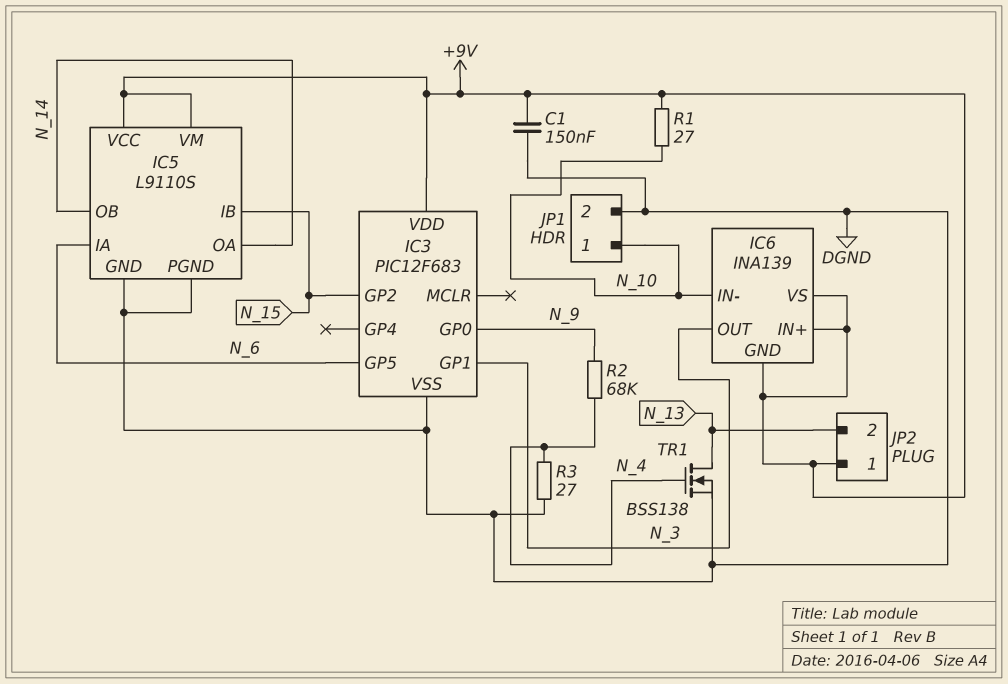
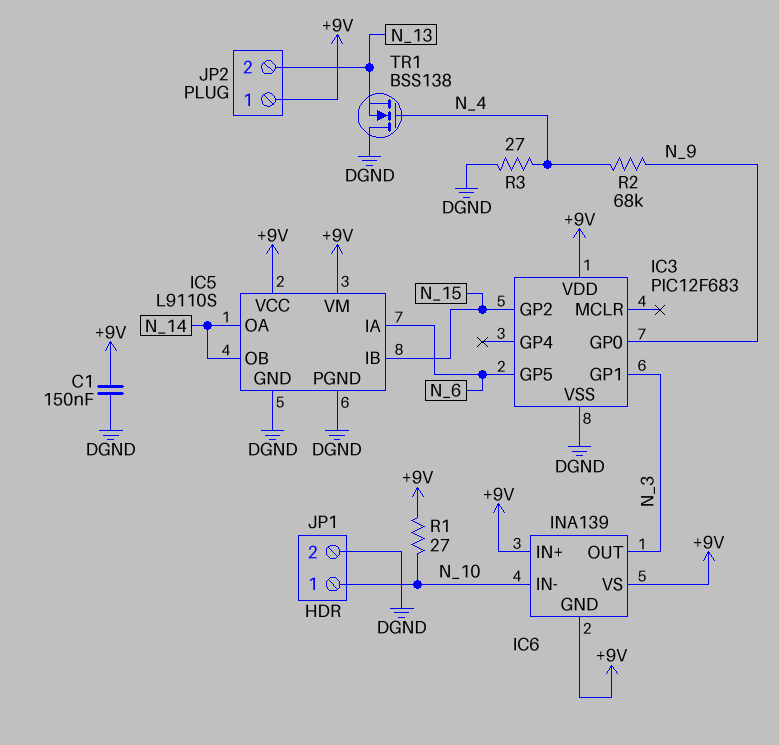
TR1: NMOS BSS138 (G N_4, D N_13, S DGND) -> NMOS BSS138 (G N_4, D DGND, S N_13)

